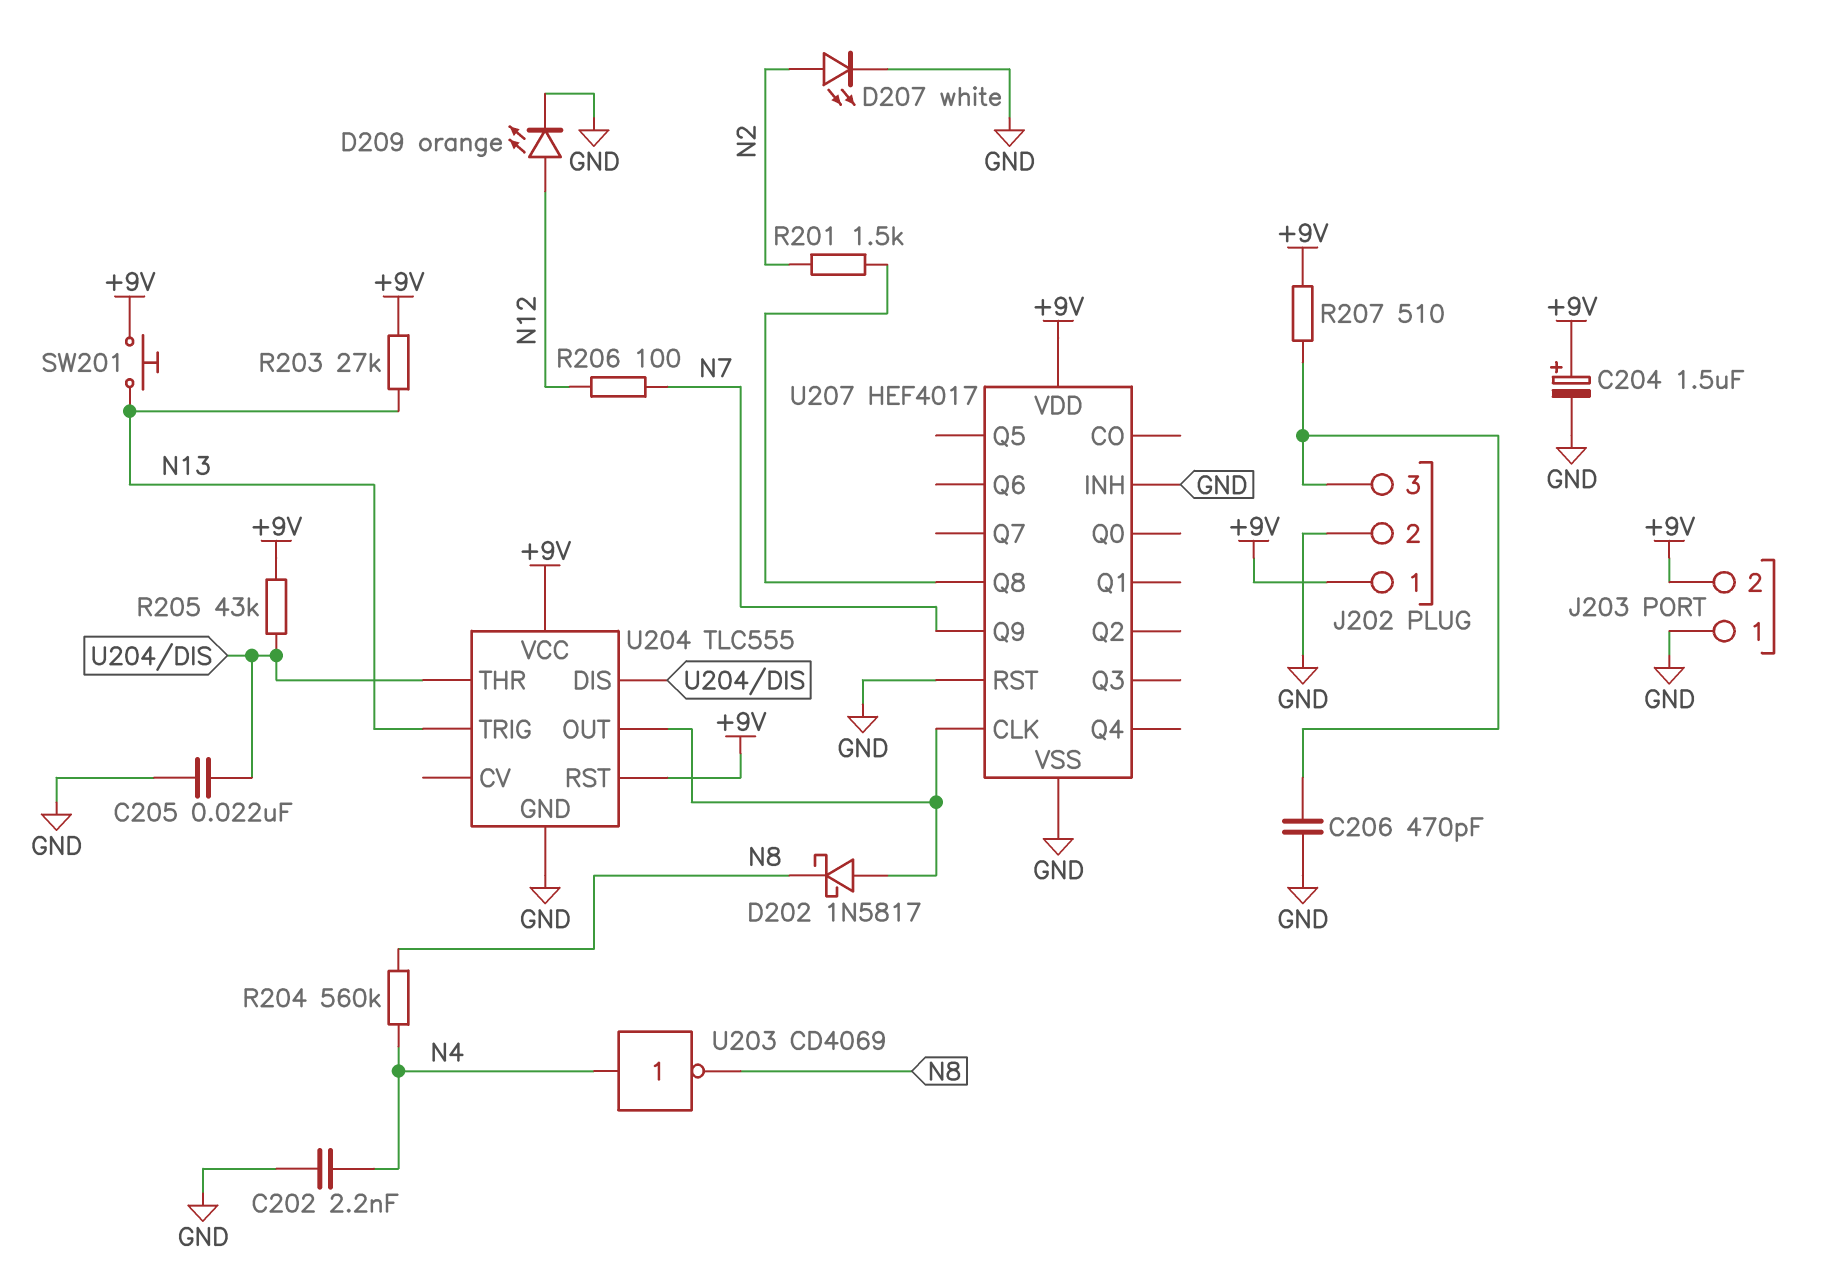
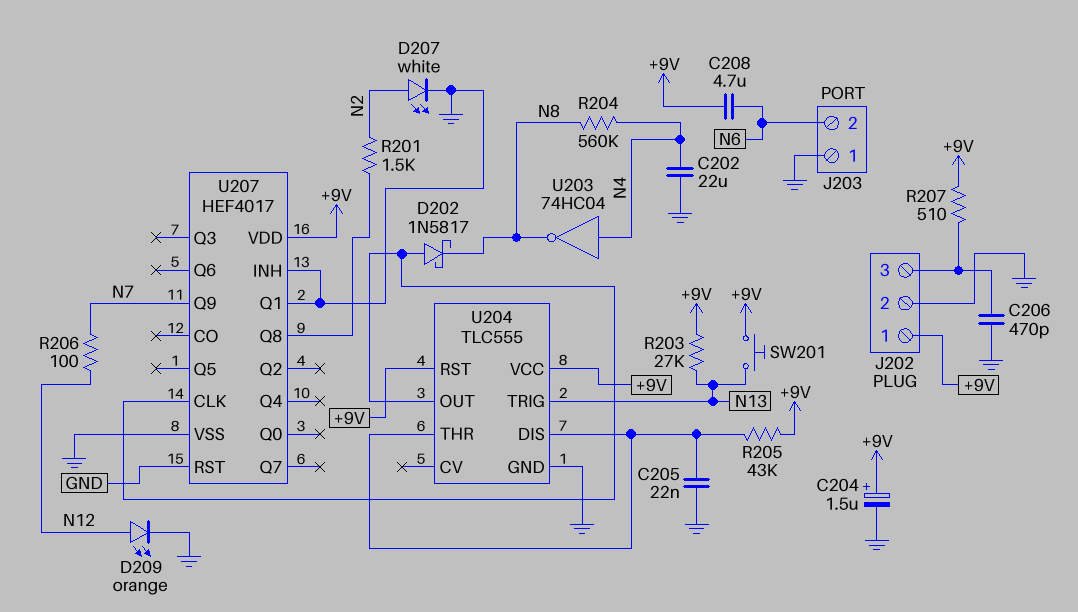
C202: 2.2nF (GND, N4) -> 22uF (GND, N4)
C208: none -> 4.7uF (+9V, N6)
J203 pin 2: +9V -> N6
U203: NOT CD4069 (in N4, out N8) -> NOT 74HC04 (in N4, out N8)
U207 pin Q1: none -> GND

